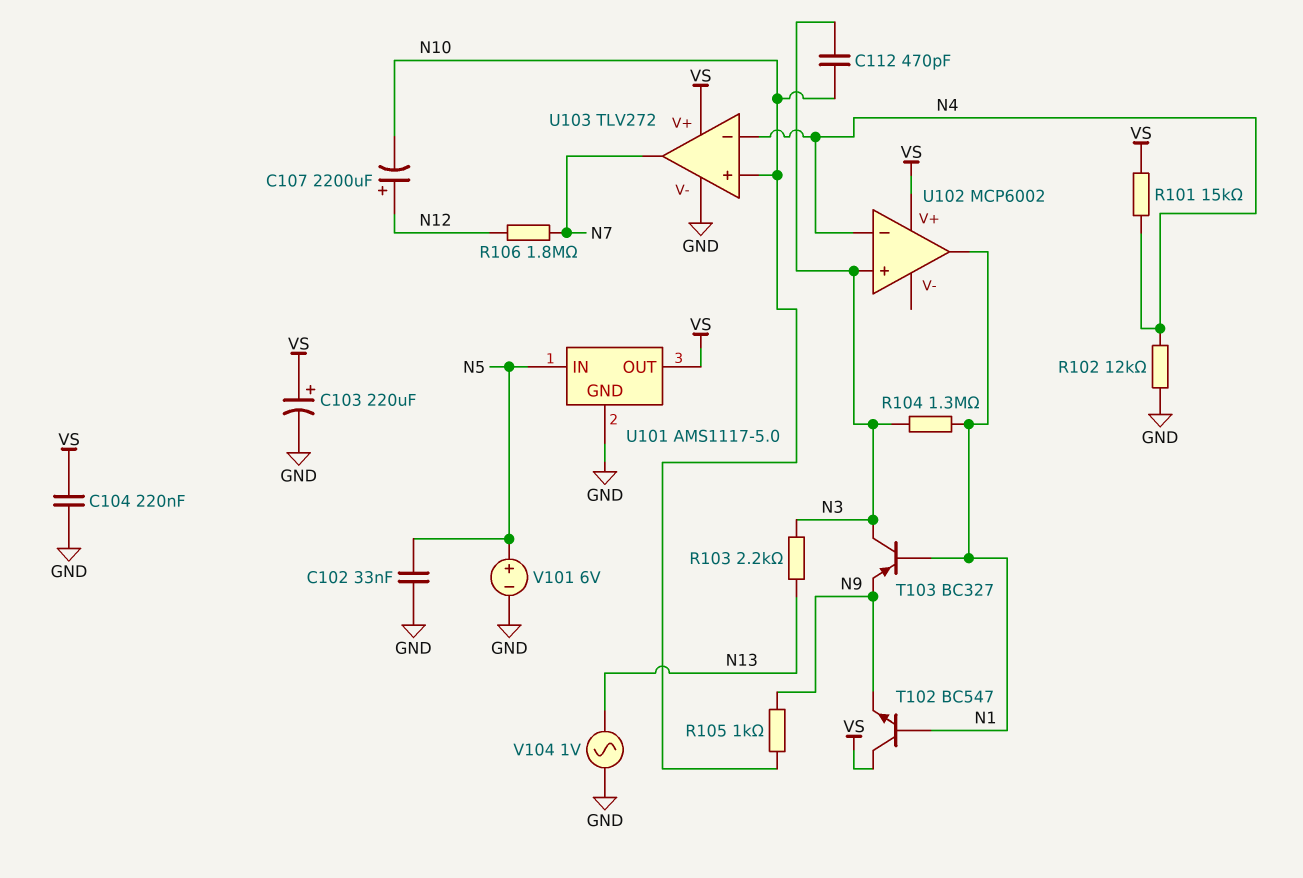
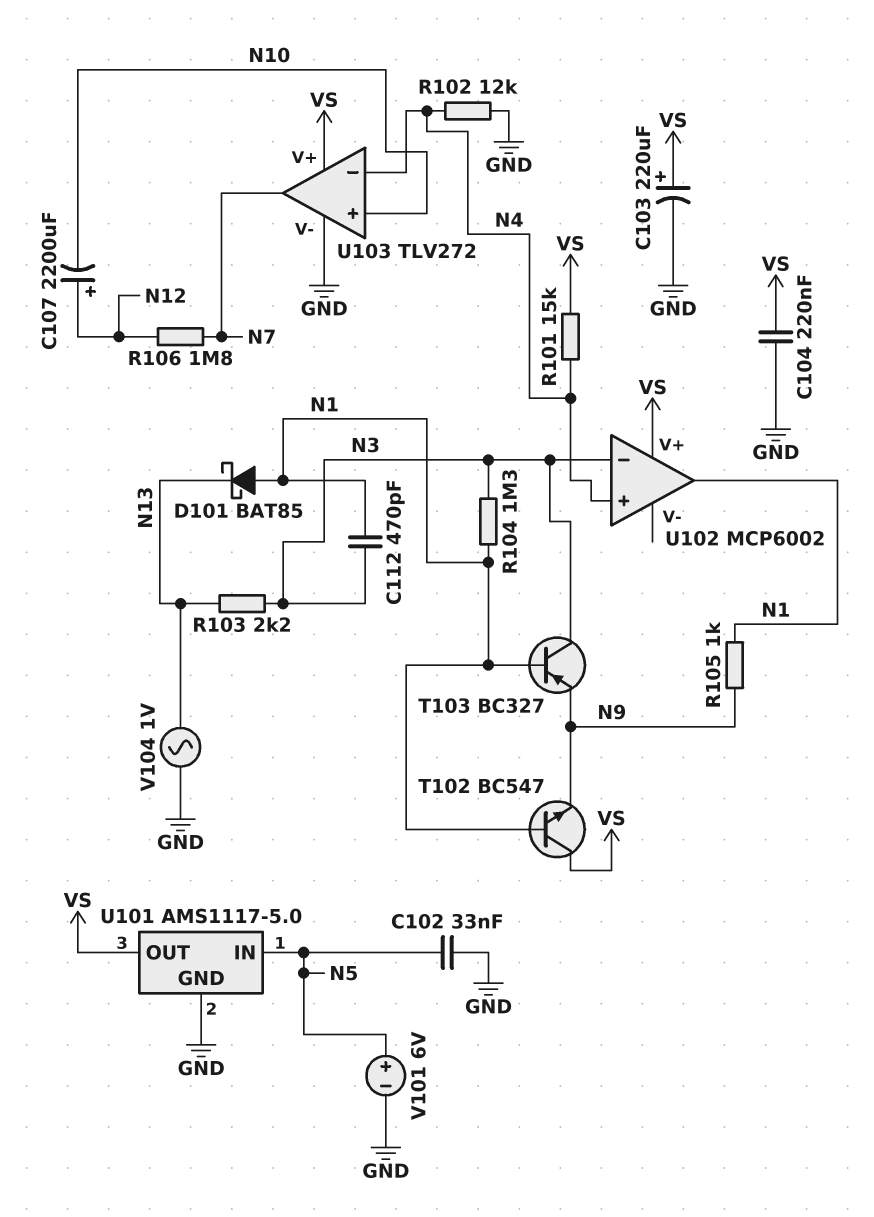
C112: 470pF (N3, N10) -> 470pF (N1, N3)
D101: none -> schottky BAT85 (A N1, K N13)
R105: 1k (N9, N10) -> 1k (N1, N9)
U102 pin in+: N3 -> N4
U102 pin in-: N4 -> N3

